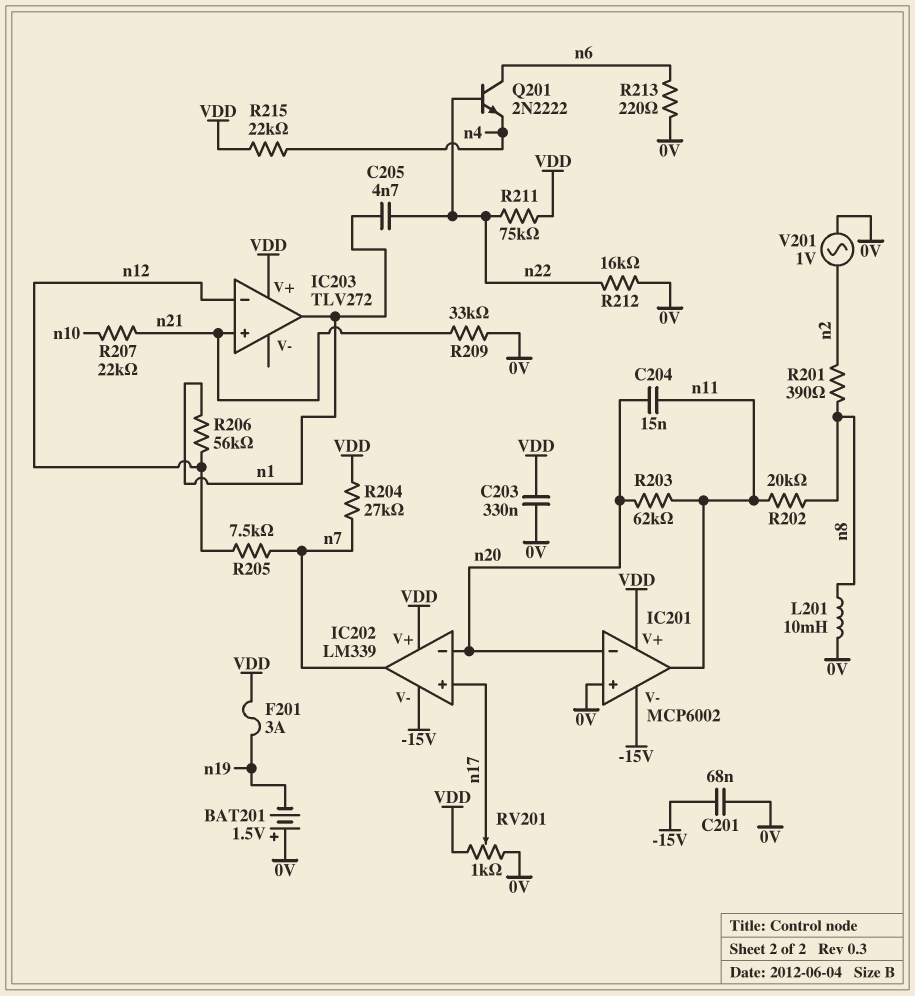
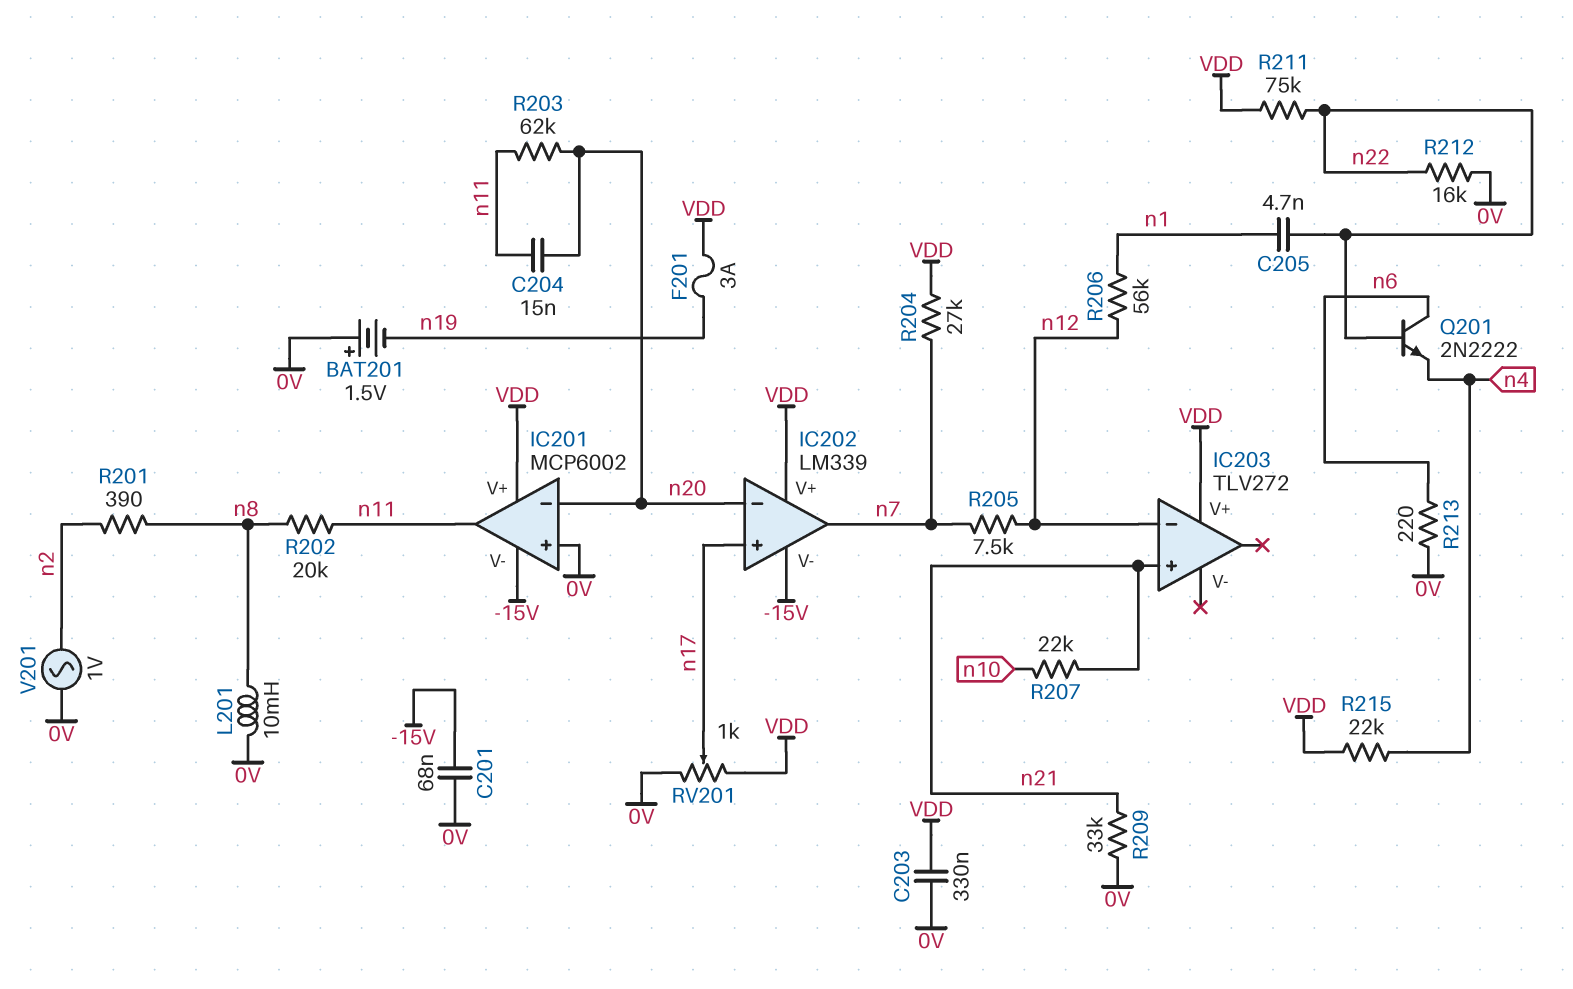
IC203 pin out: n1 -> none

